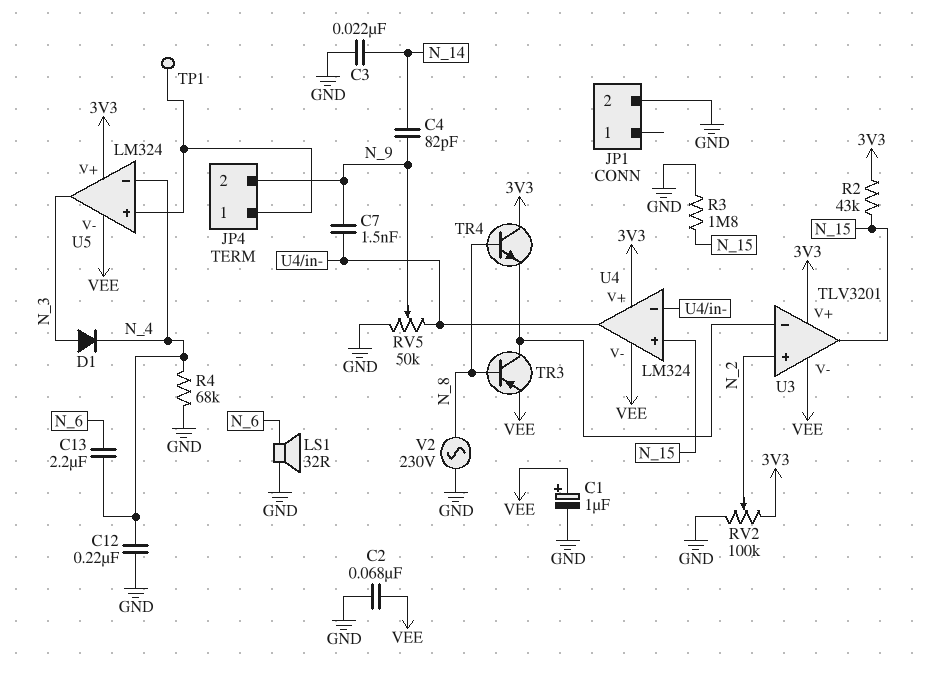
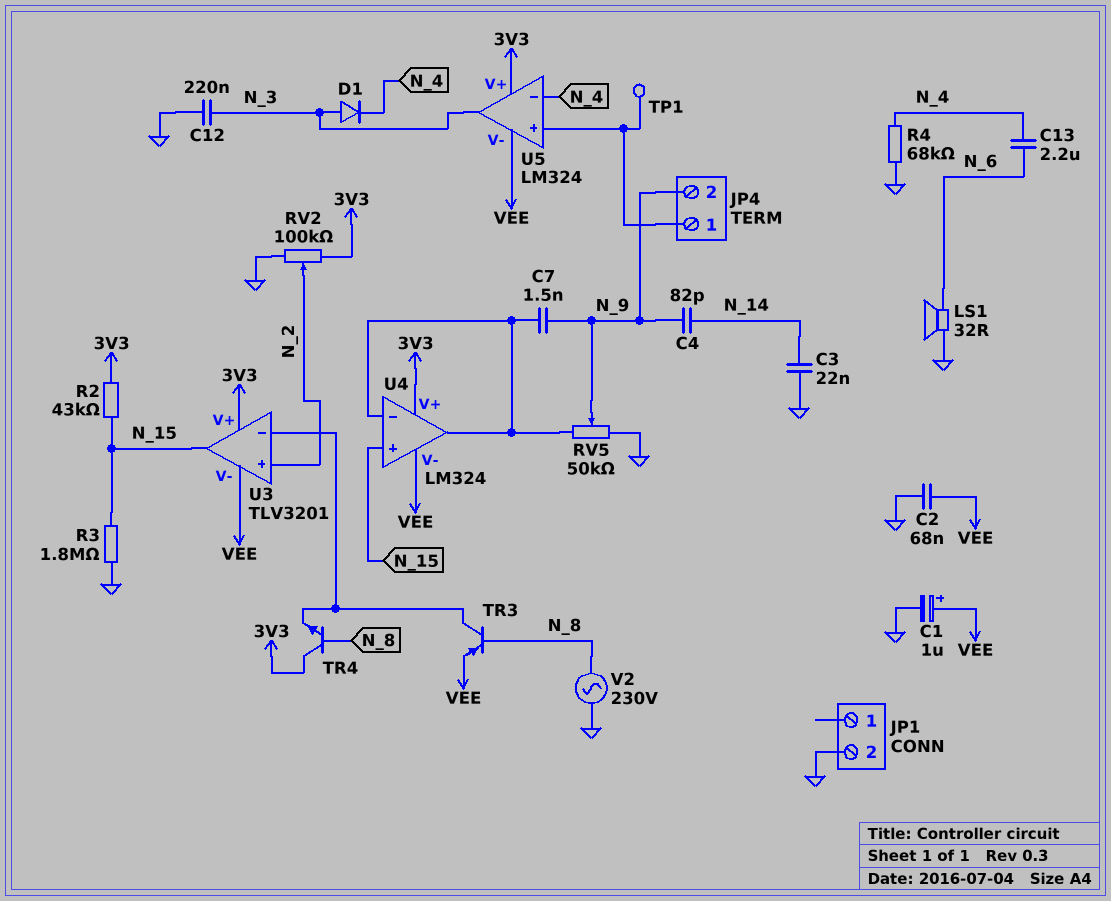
C12: 220nF (GND, N_4) -> 220nF (GND, N_3)

